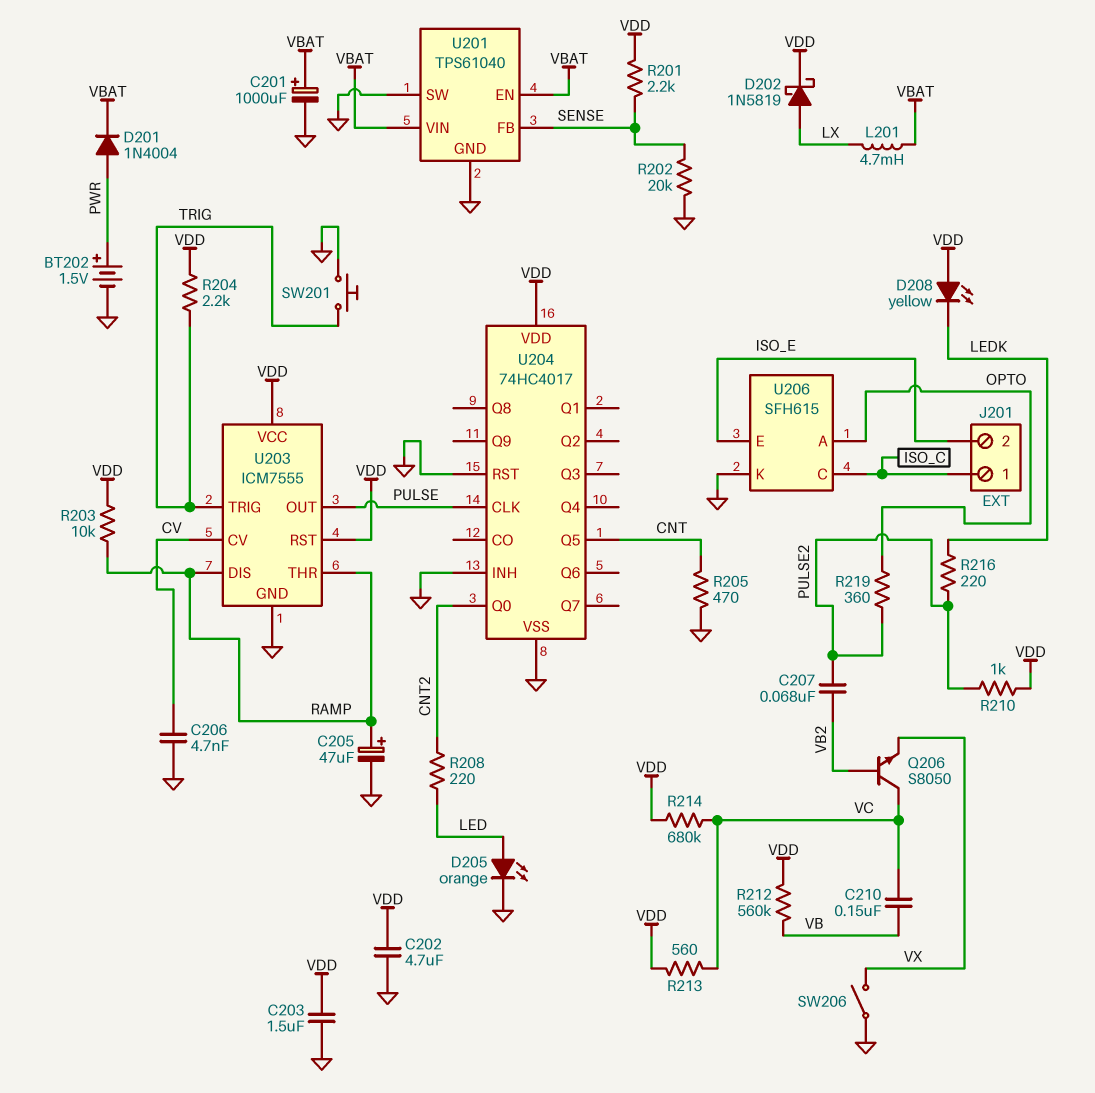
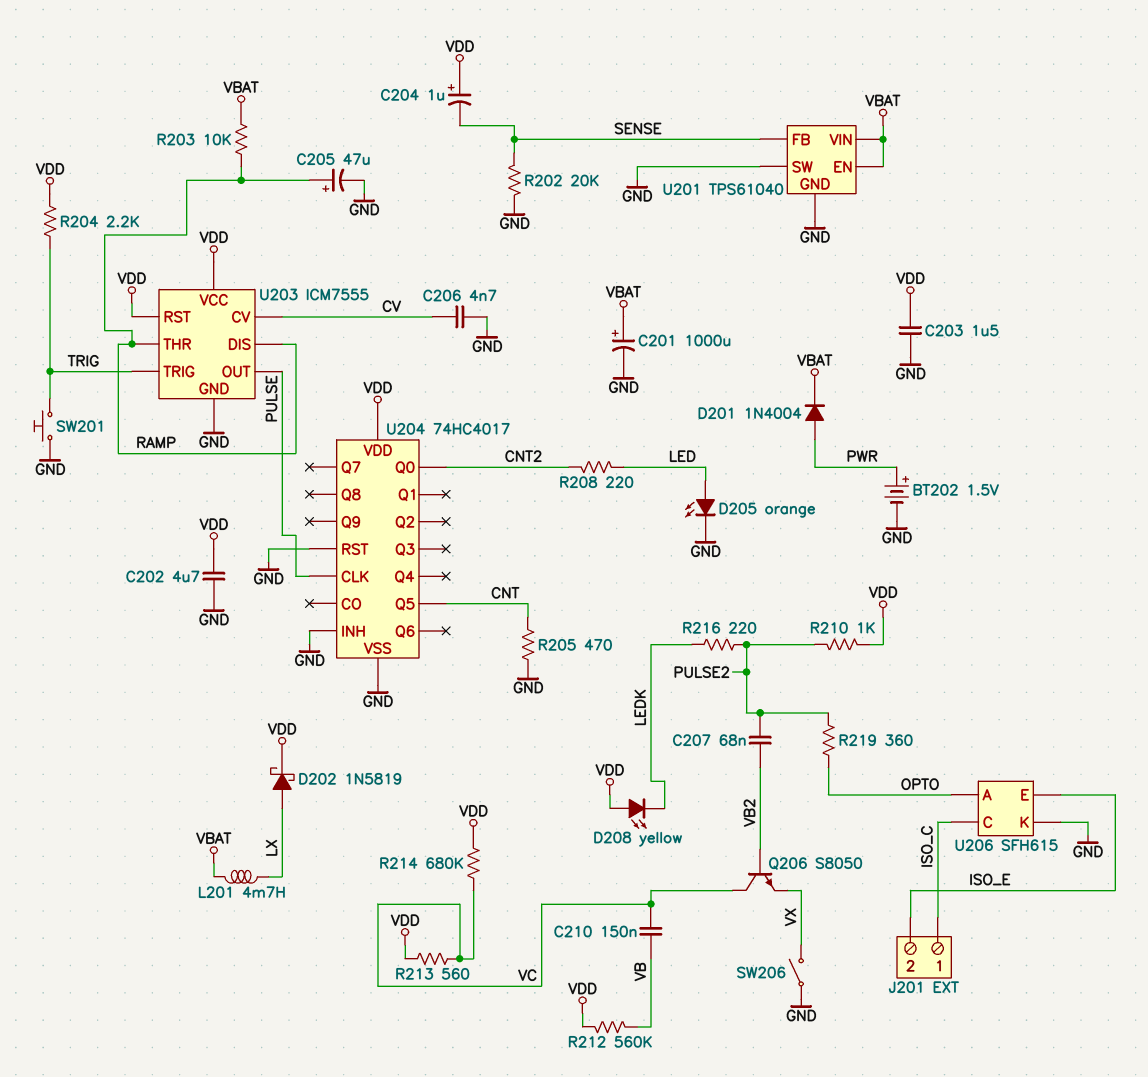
C204: none -> 1uF (plus VDD, minus SENSE)
R201: 2.2k (SENSE, VDD) -> none
R203: 10k (RAMP, VDD) -> 10k (RAMP, VBAT)

